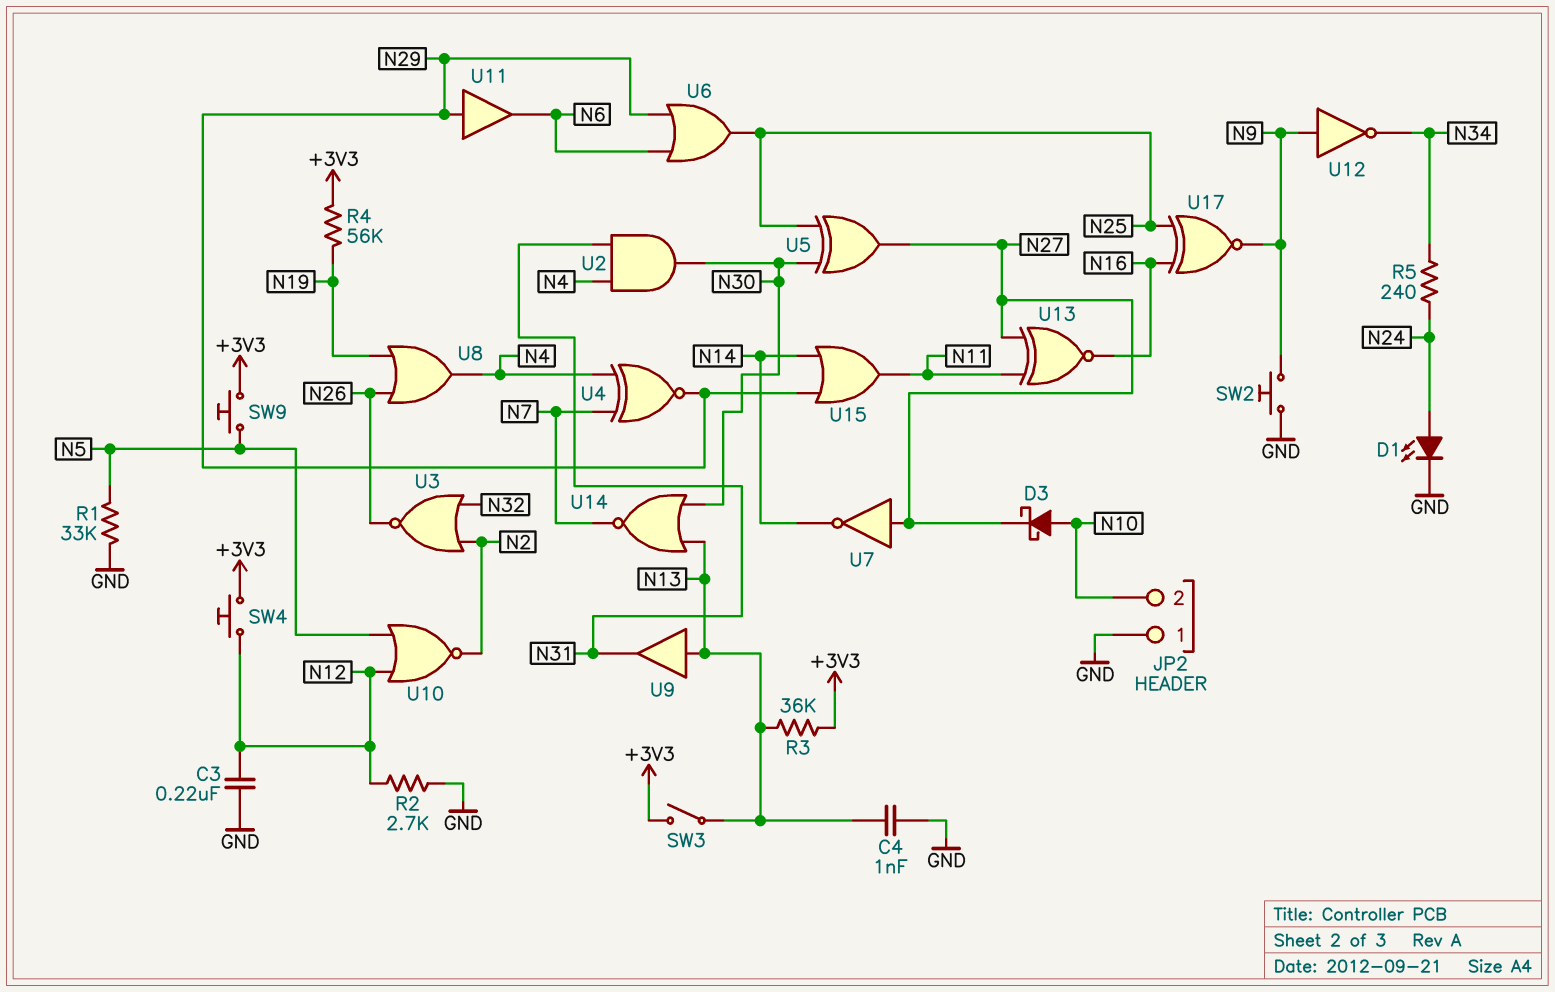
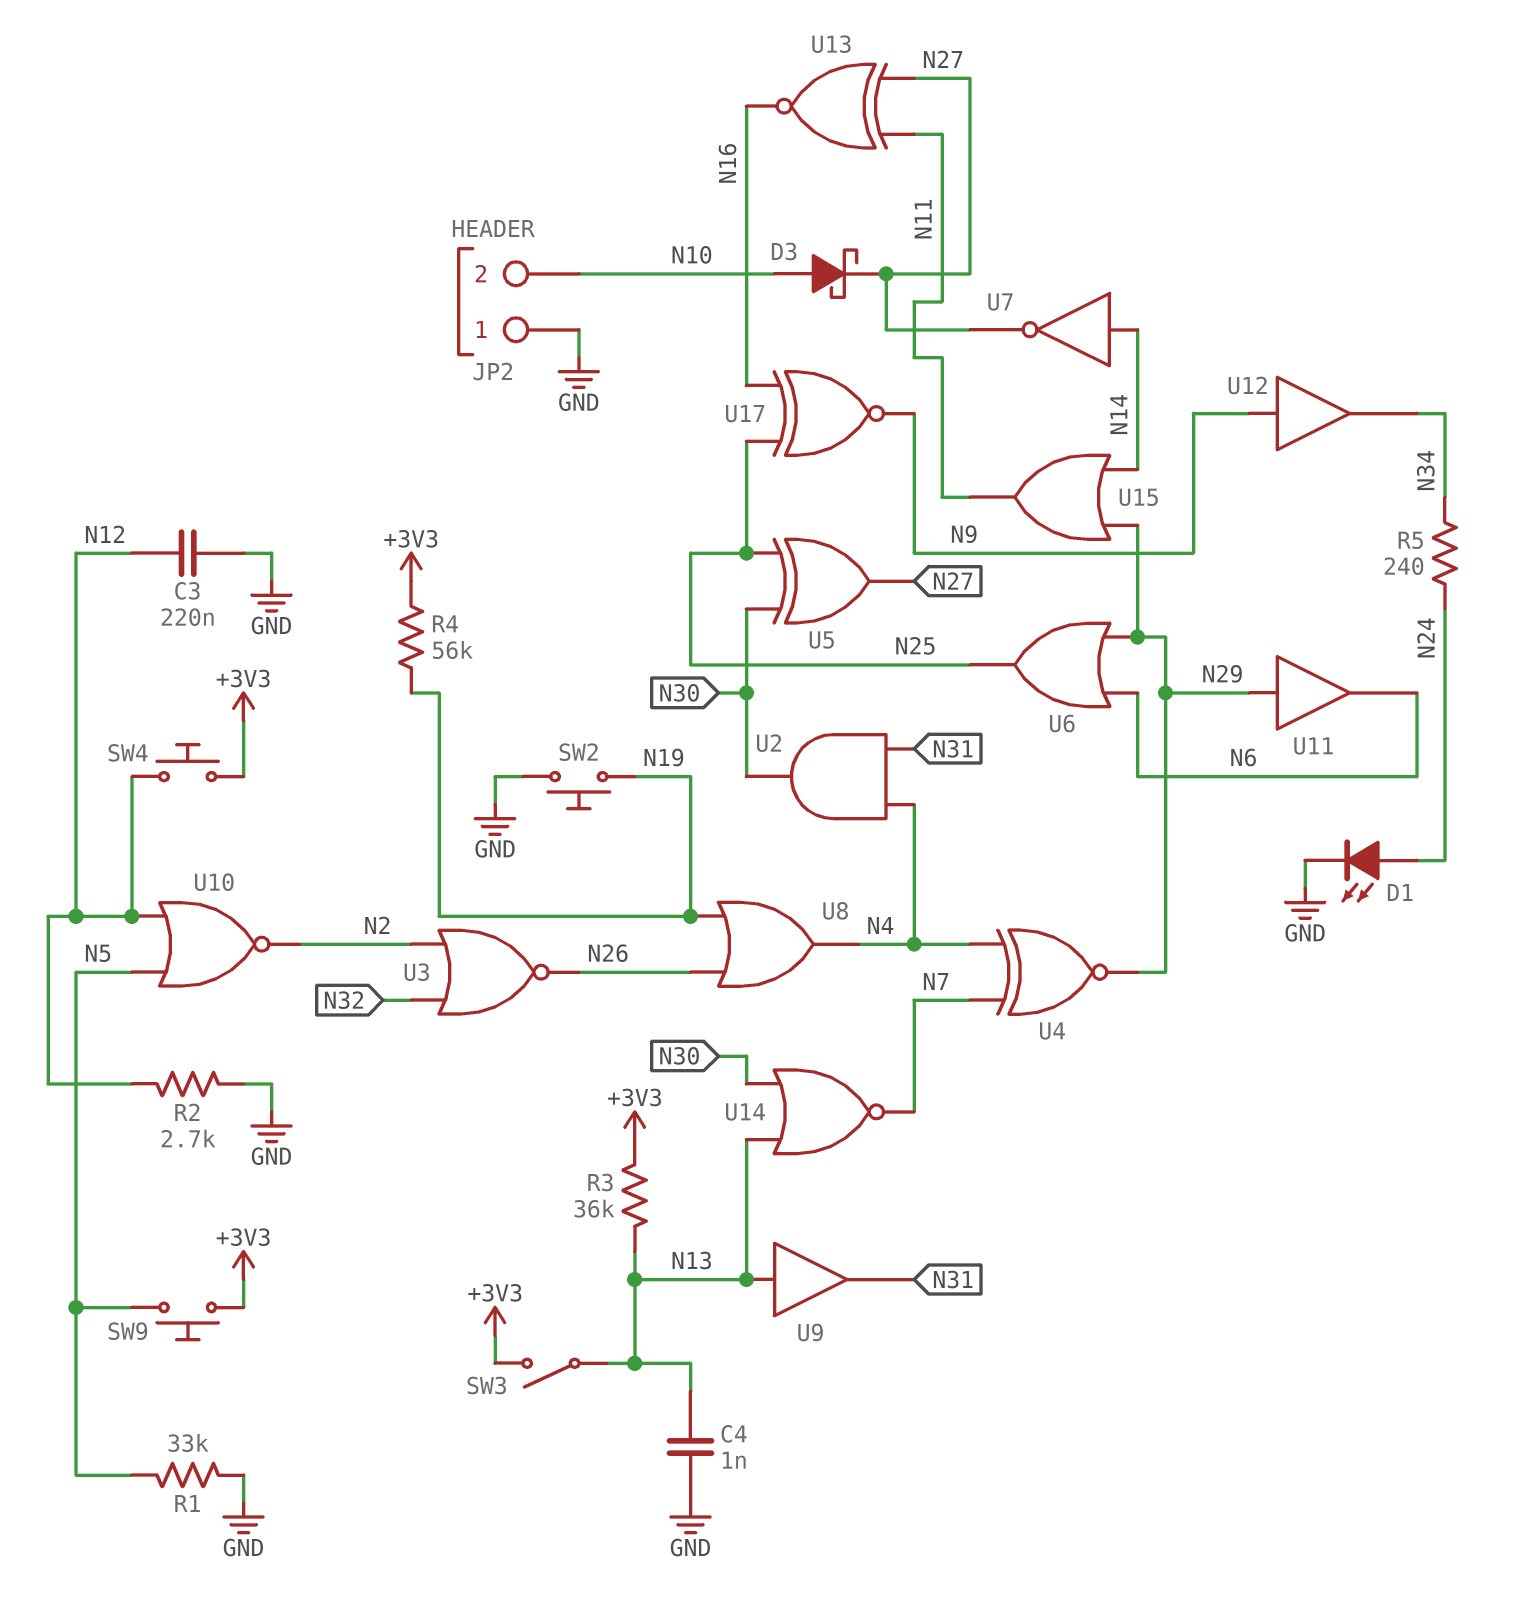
SW2: button (GND, N9) -> button (GND, N19)
U7: NOT (in N27, out N14) -> NOT (in N14, out N27)
U12: NOT (in N9, out N34) -> buffer (in N9, out N34)

